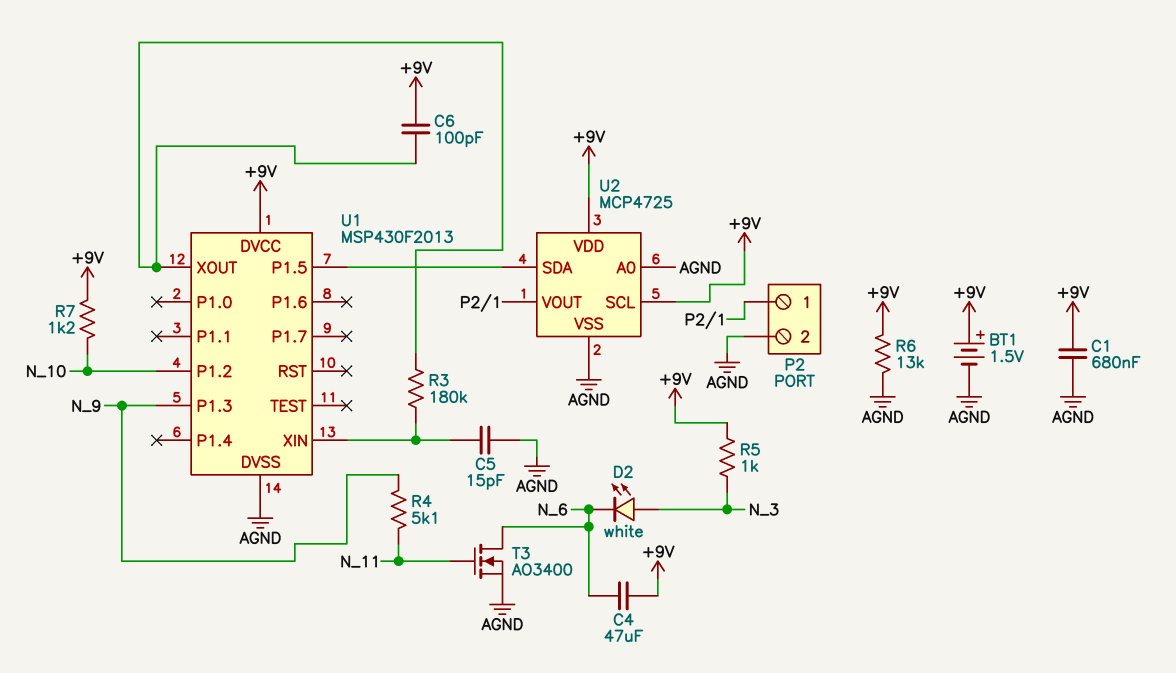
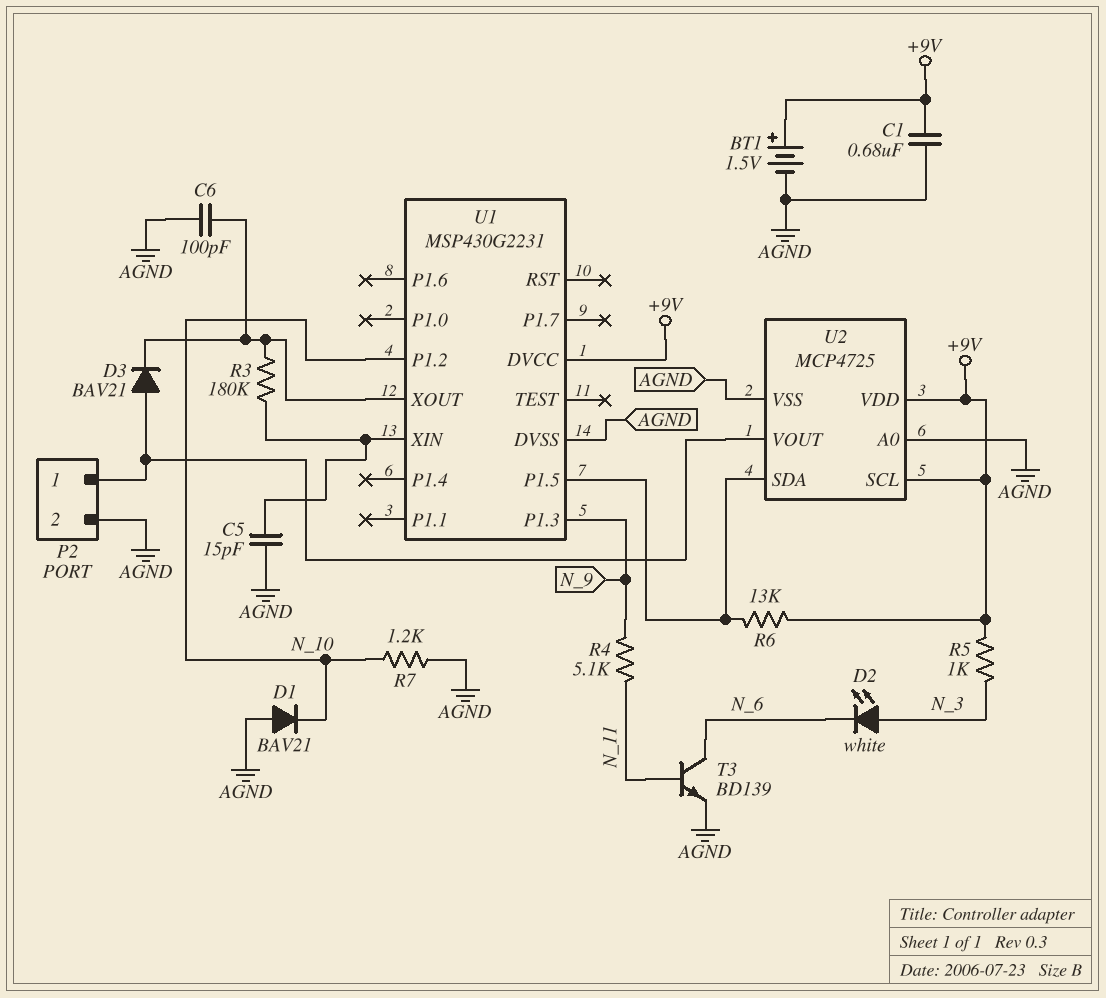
C4: 47uF (+9V, N_6) -> none
C6: 100pF (+9V, U1/XOUT) -> 100pF (AGND, U1/XOUT)
D1: none -> diode BAV21 (A AGND, K N_10)
D3: none -> diode BAV21 (A P2/1, K U1/XOUT)
R6: 13k (+9V, AGND) -> 13k (+9V, U1/P1.5)
R7: 1.2k (+9V, N_10) -> 1.2k (AGND, N_10)
T3: NMOS AO3400 (G N_11, D N_6, S AGND) -> NPN BD139 (B N_11, C N_6, E AGND)
U1: MSP430F2013 -> MSP430G2231

